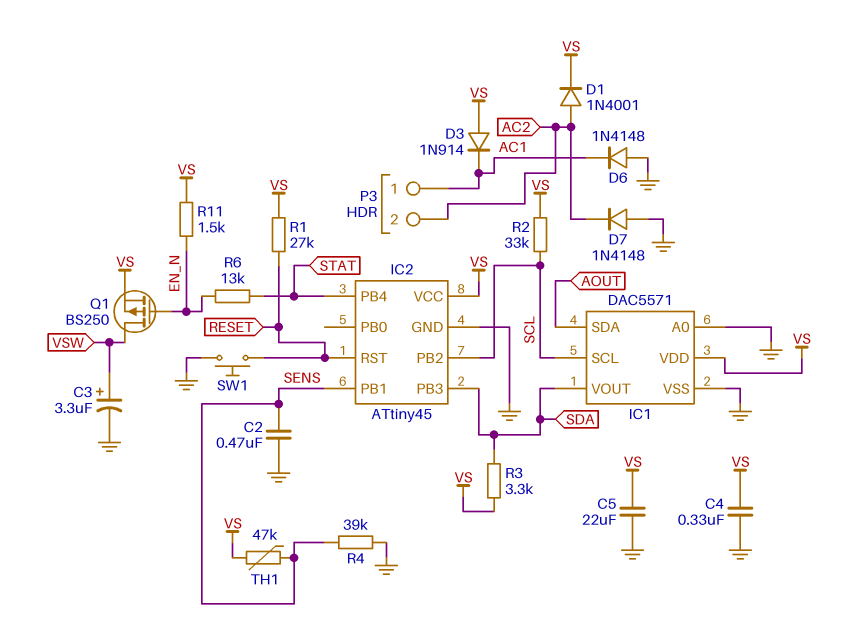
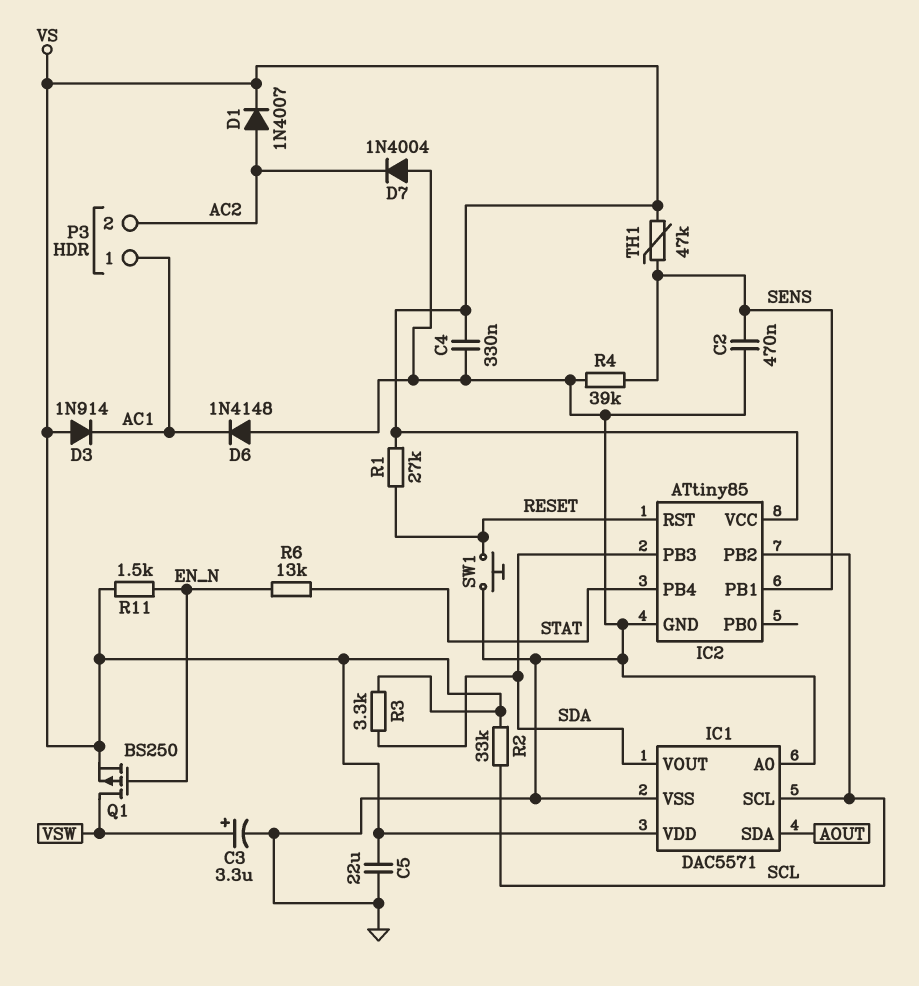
D1: diode 1N4001 (A AC2, K VS) -> diode 1N4007 (A AC2, K VS)
D7: diode 1N4148 (A GND, K AC2) -> diode 1N4004 (A GND, K AC2)
IC2: ATtiny45 -> ATtiny85

